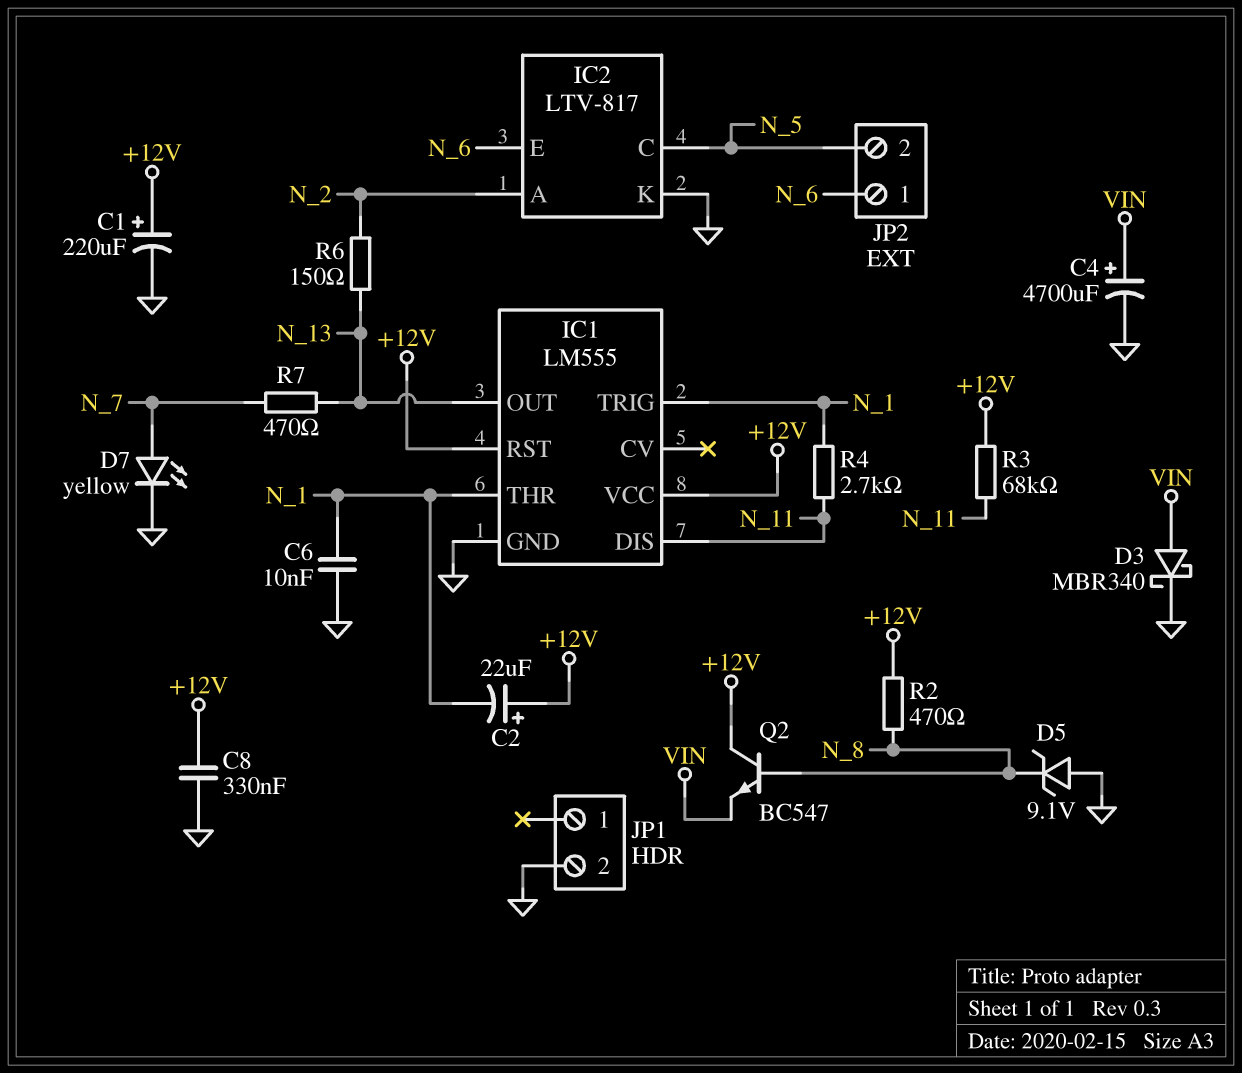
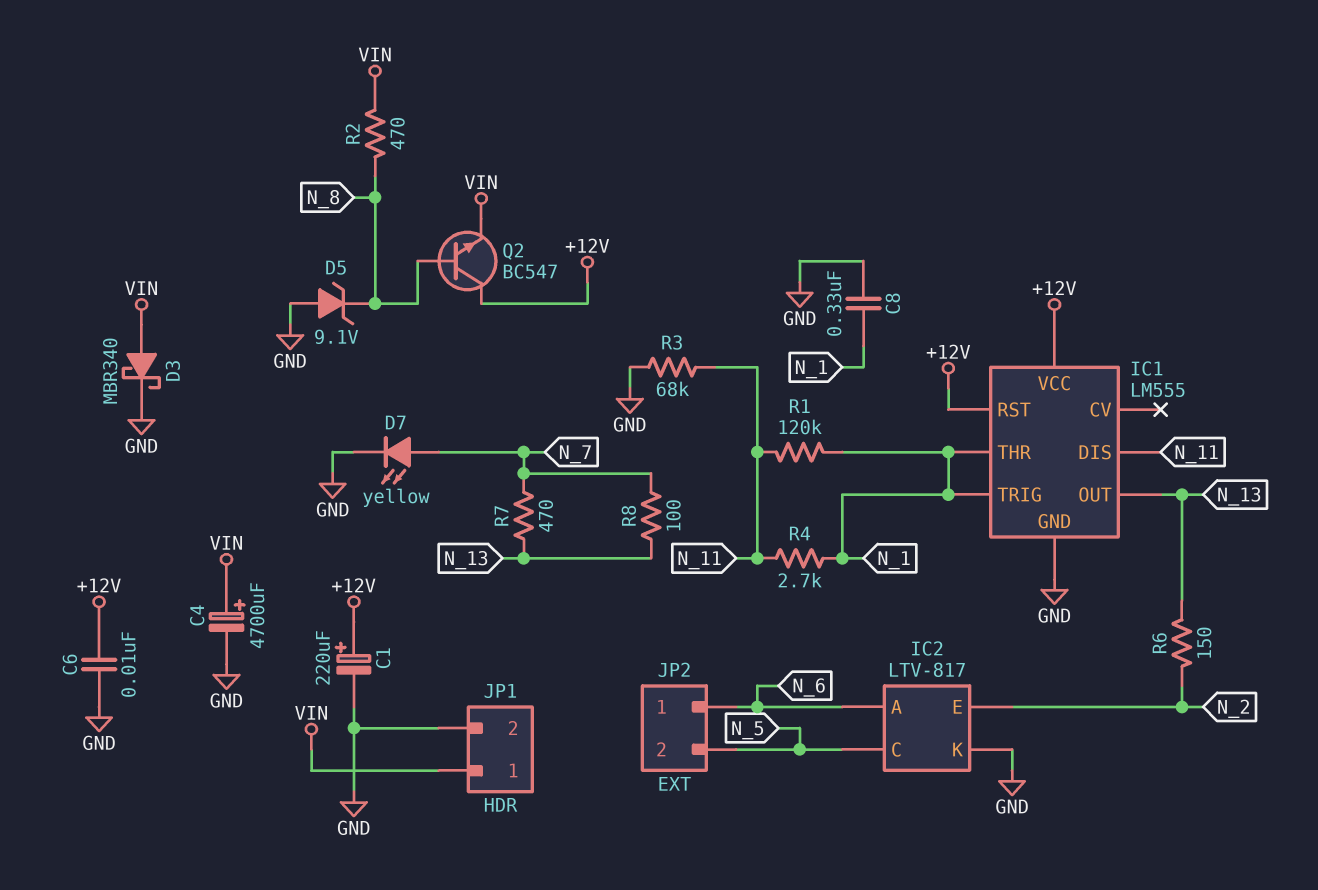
C2: 22uF (plus +12V, minus N_1) -> none
C6: 10nF (GND, N_1) -> 10nF (+12V, GND)
C8: 330nF (+12V, GND) -> 330nF (GND, N_1)
IC2 pin A: N_2 -> N_6
IC2 pin E: N_6 -> N_2
JP1 pin 1: none -> VIN
R1: none -> 120k (N_1, N_11)
R2: 470 (+12V, N_8) -> 470 (N_8, VIN)
R3: 68k (+12V, N_11) -> 68k (GND, N_11)
R8: none -> 100 (N_7, N_13)

